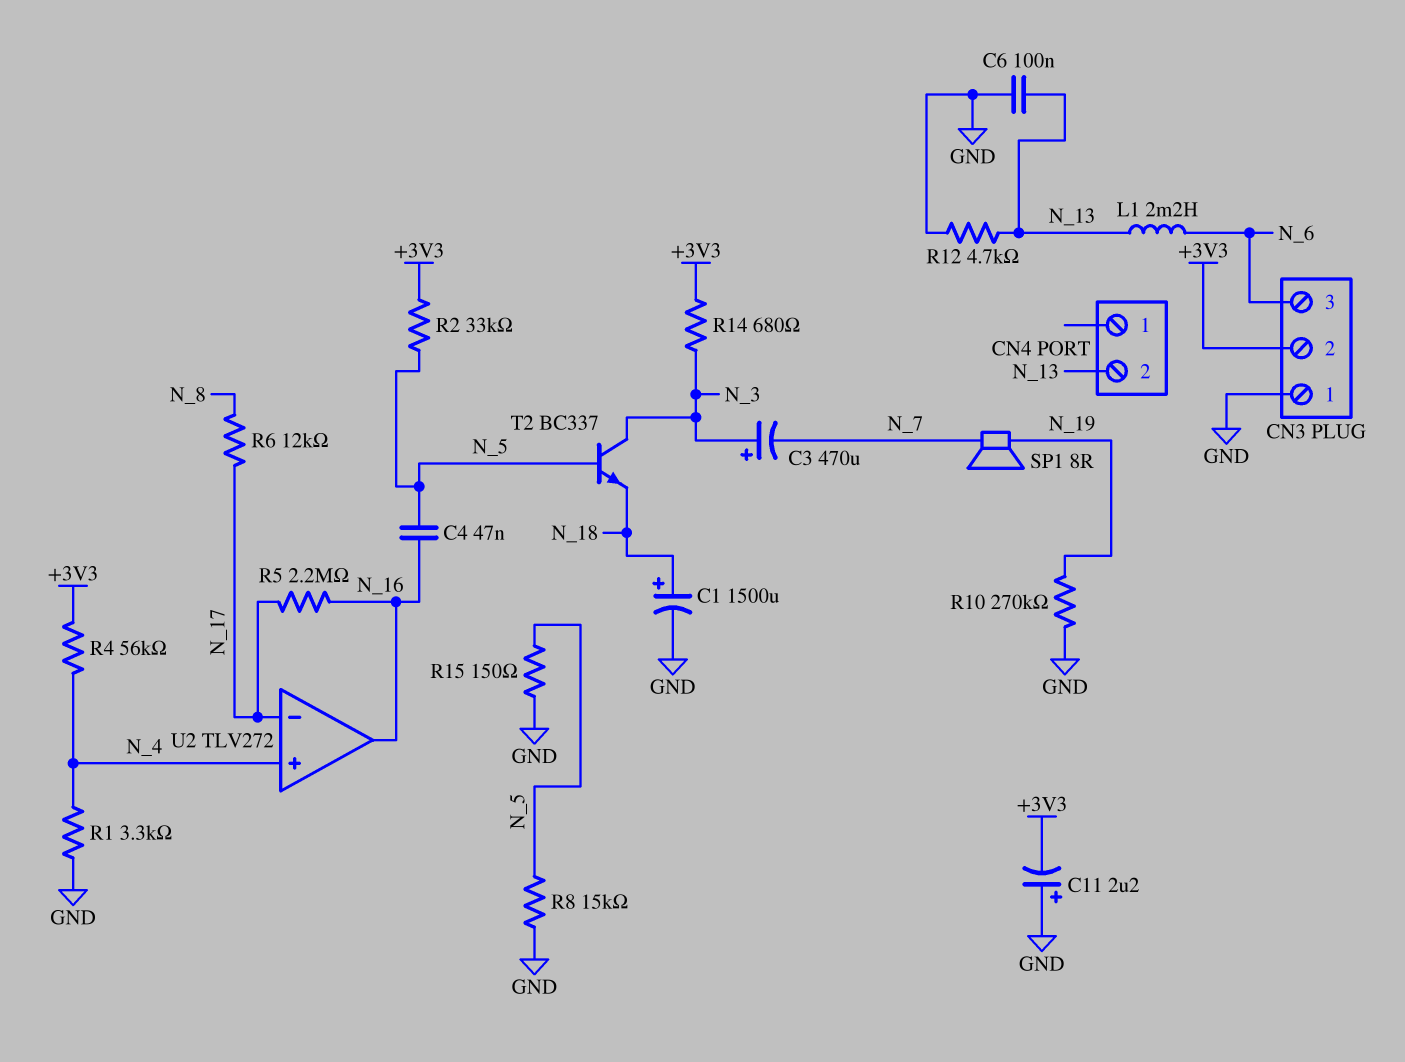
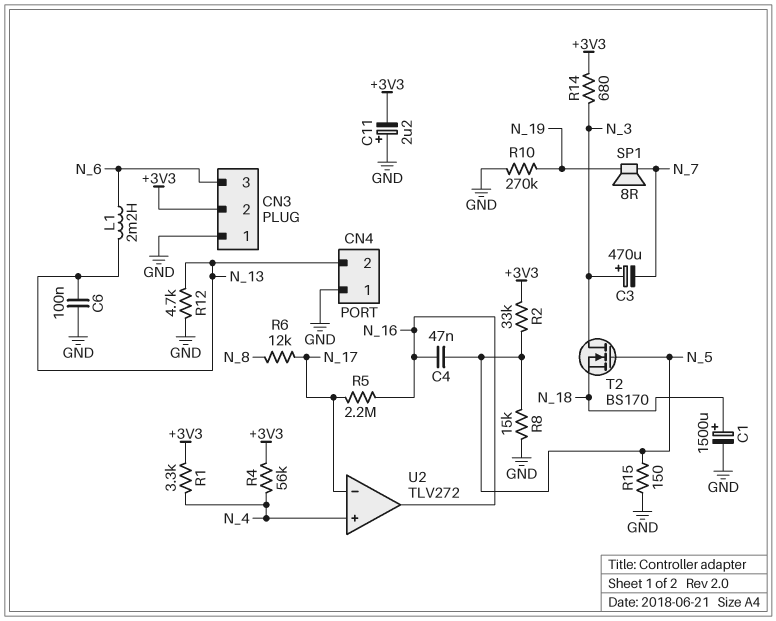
CN4 pin 1: none -> GND
R1: 3.3k (GND, N_4) -> 3.3k (+3V3, N_4)
T2: NPN BC337 (B N_5, C N_3, E N_18) -> NMOS BS170 (G N_5, D N_3, S N_18)

